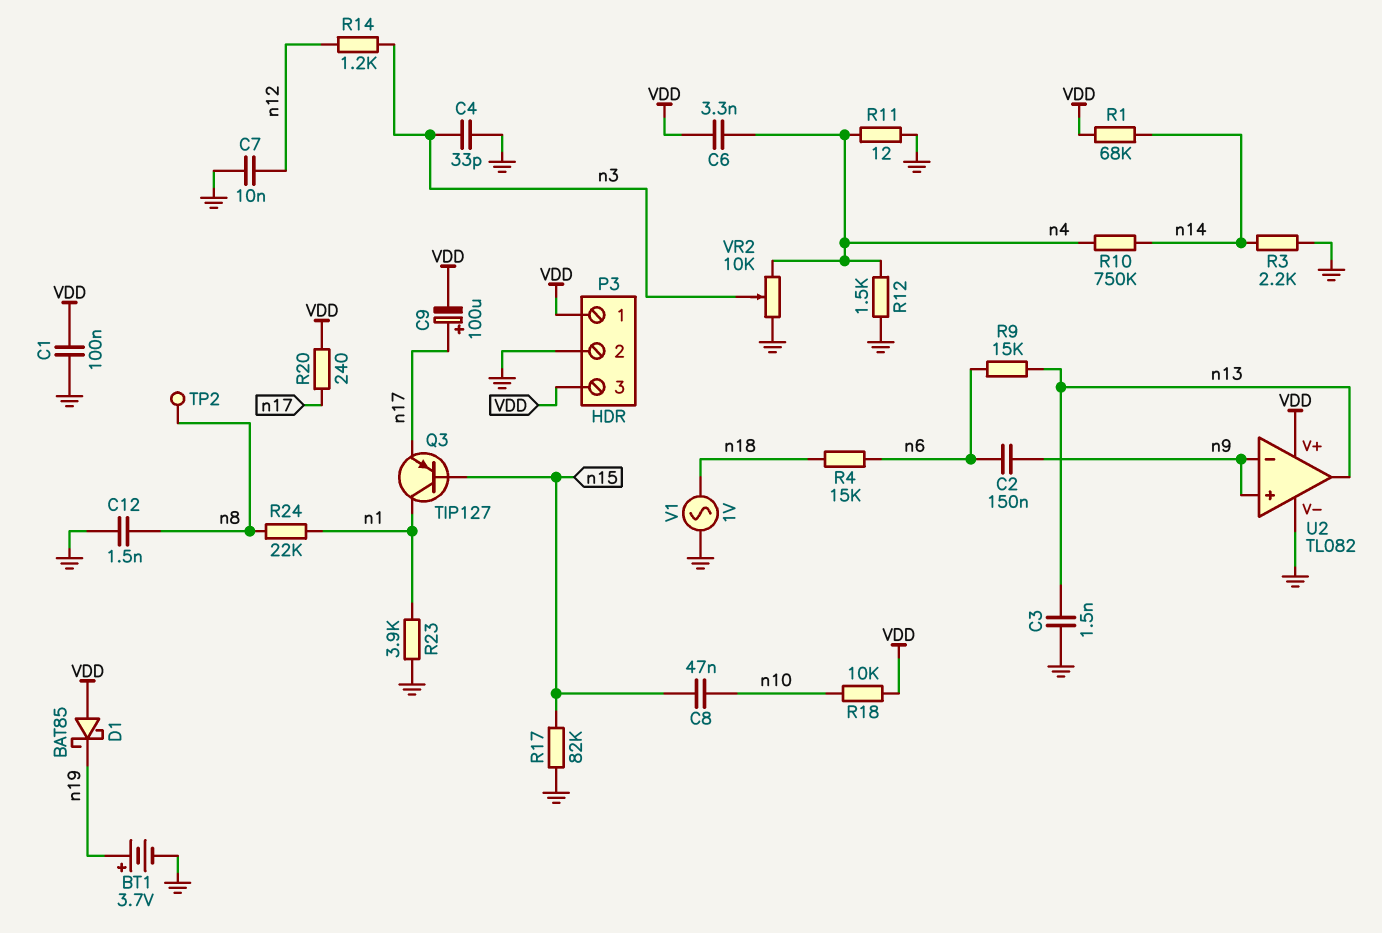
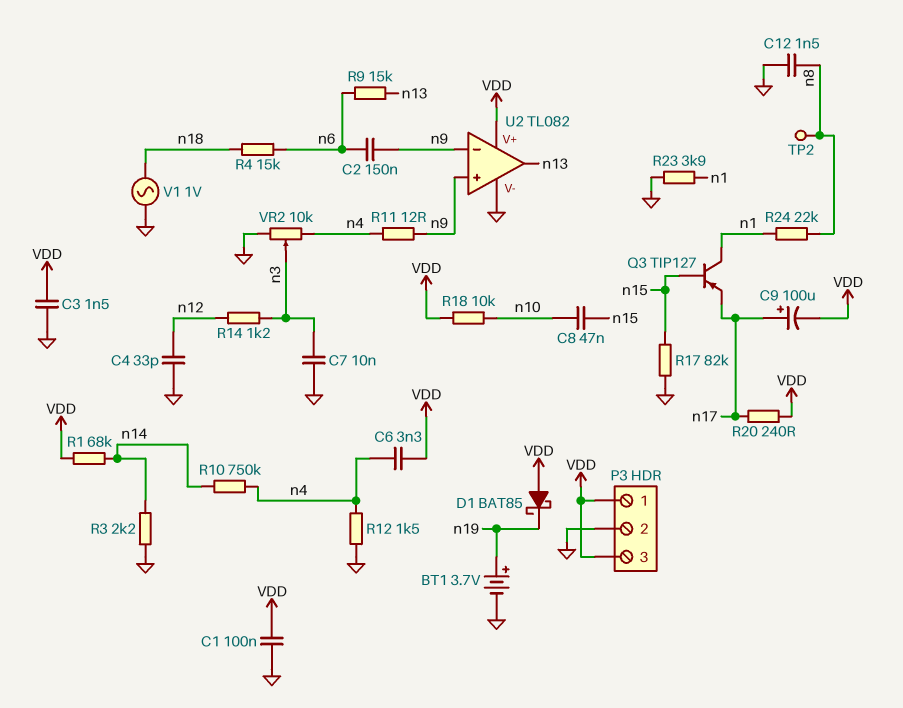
C3: 1.5nF (GND, n13) -> 1.5nF (GND, VDD)
C4: 33pF (GND, n3) -> 33pF (GND, n12)
C7: 10nF (GND, n12) -> 10nF (GND, n3)
R11: 12 (GND, n4) -> 12 (n4, n9)

